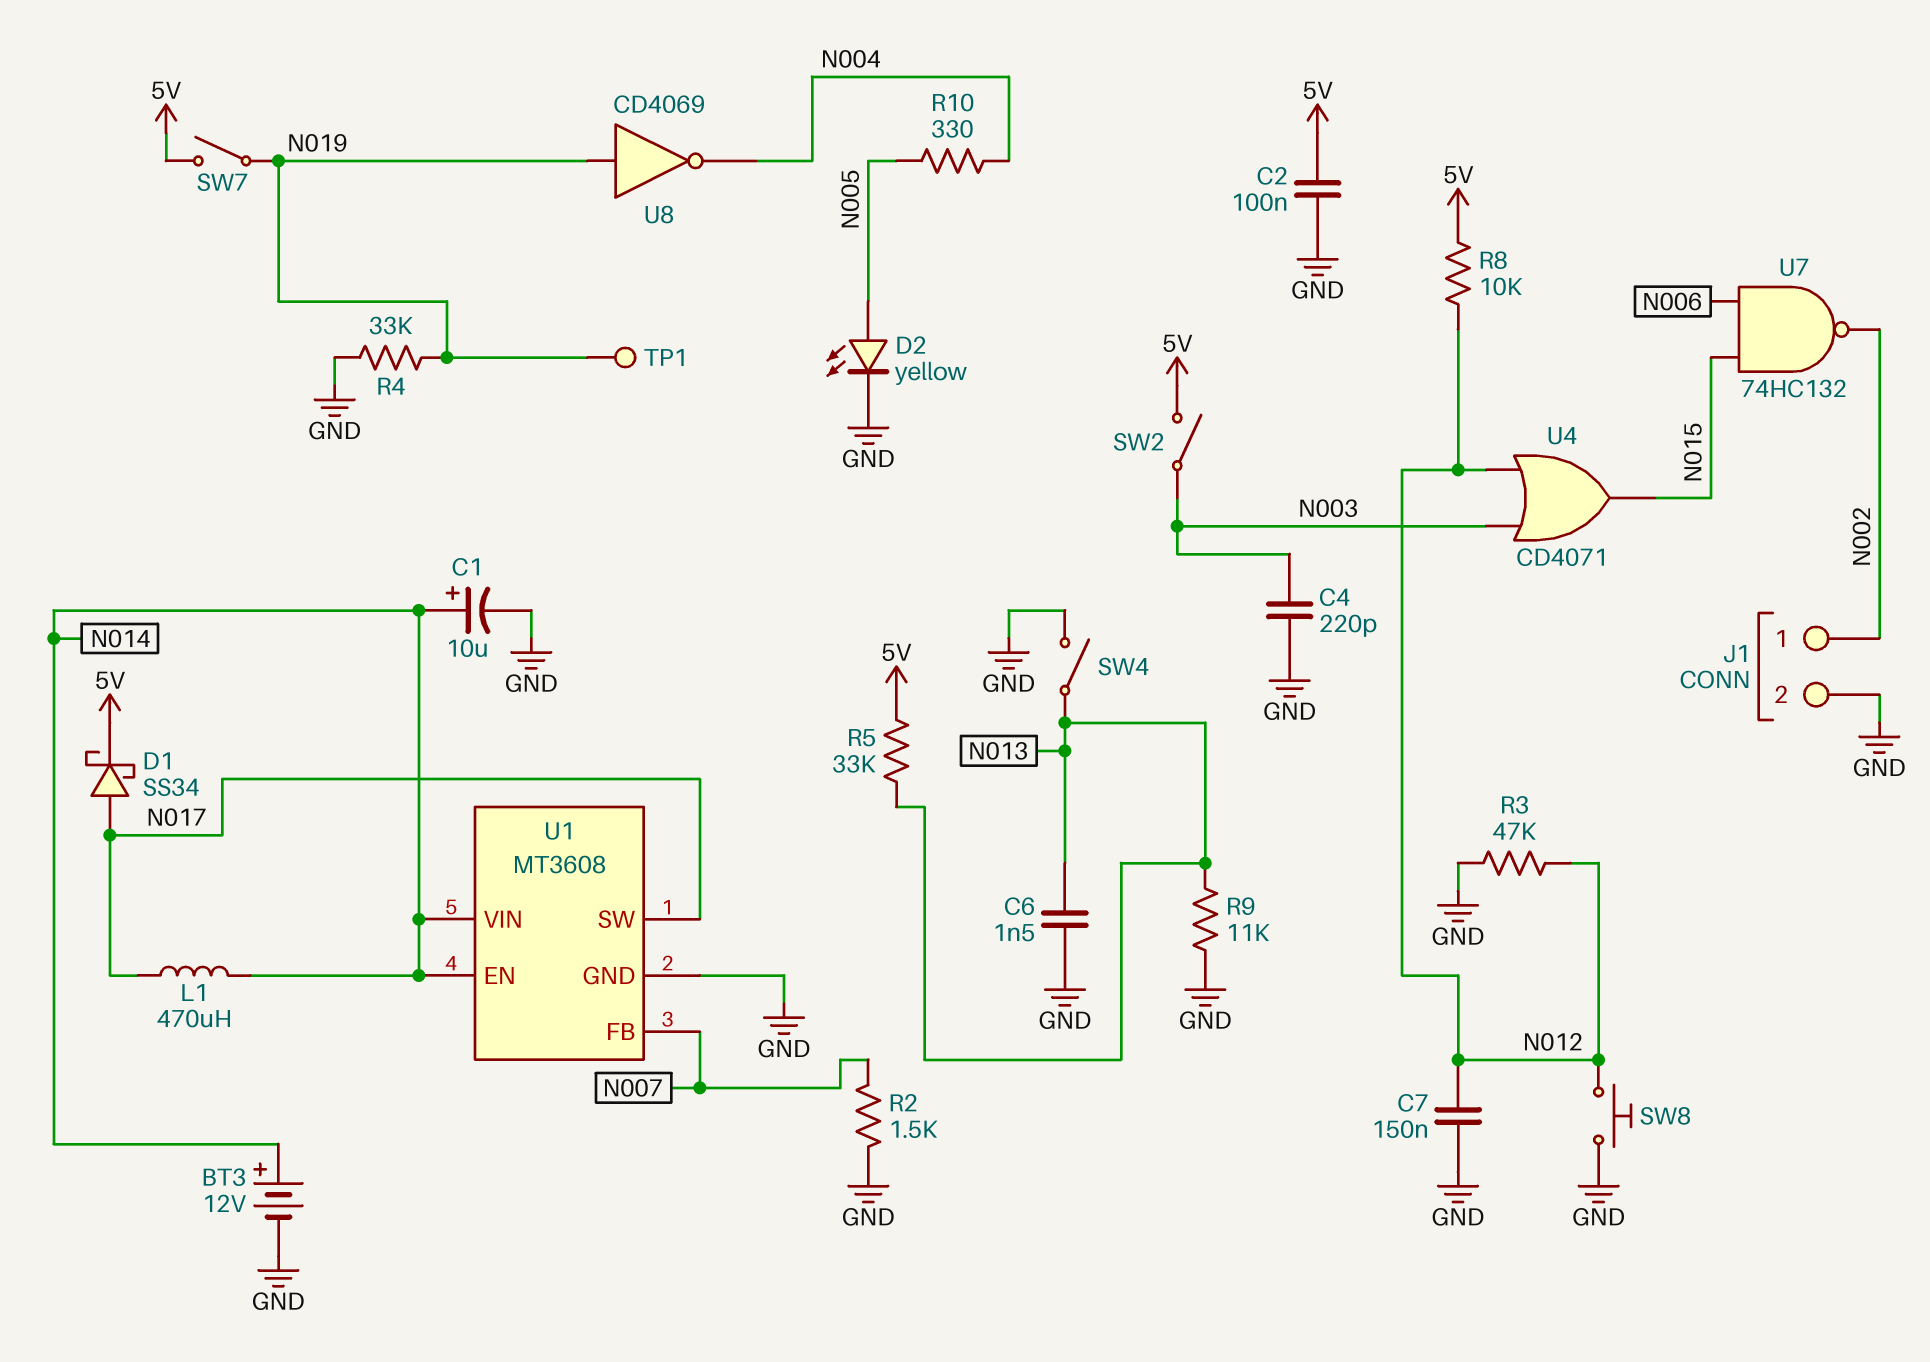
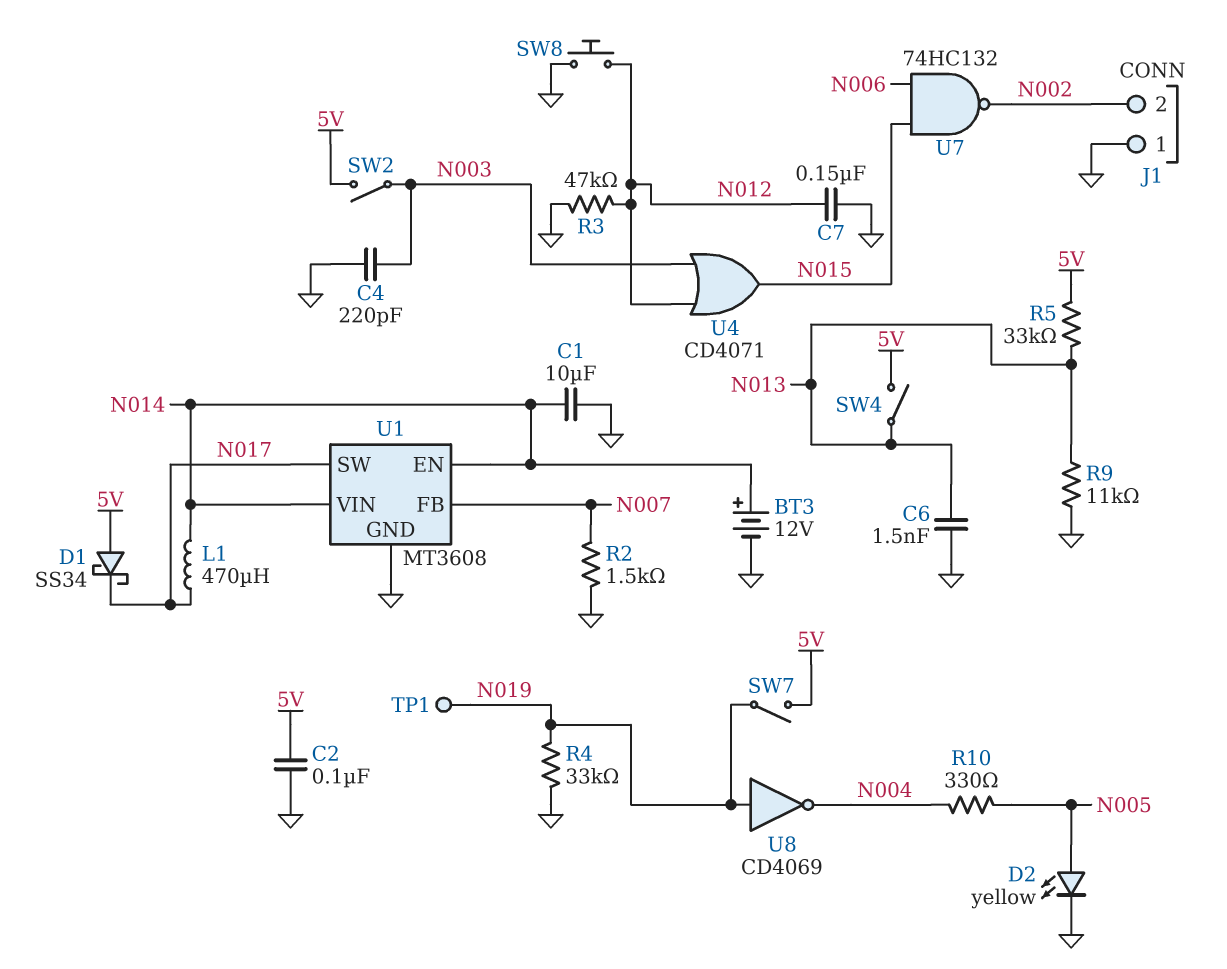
C1: 10uF (plus N014, minus GND) -> 10uF (GND, N014)
D1: schottky SS34 (A N017, K 5V) -> schottky SS34 (A 5V, K N017)
J1 pin 1: N002 -> GND
J1 pin 2: GND -> N002
R8: 10k (5V, N012) -> none
SW4: switch (GND, N013) -> switch (5V, N013)

